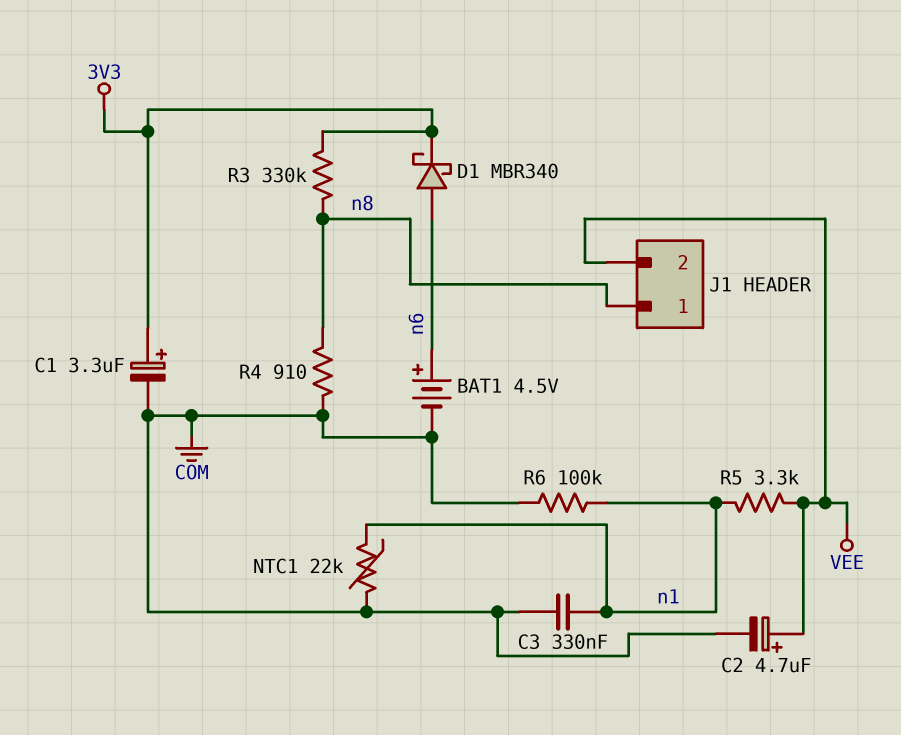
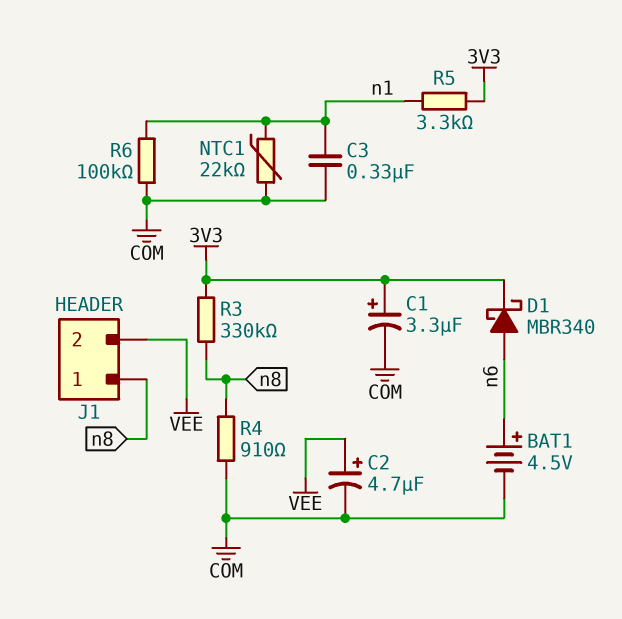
R5: 3.3k (VEE, n1) -> 3.3k (3V3, n1)

